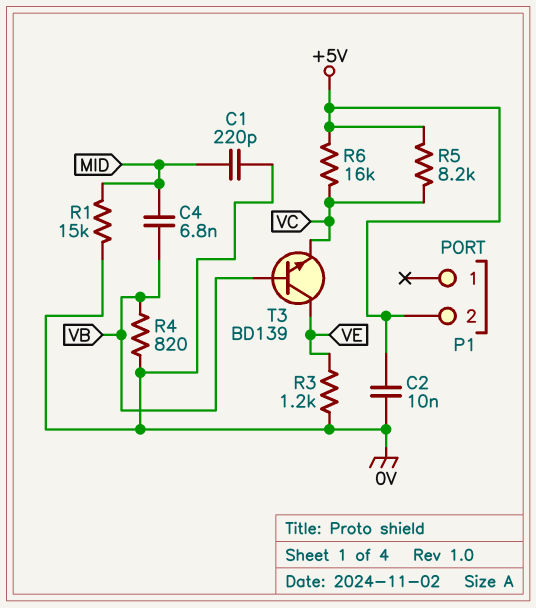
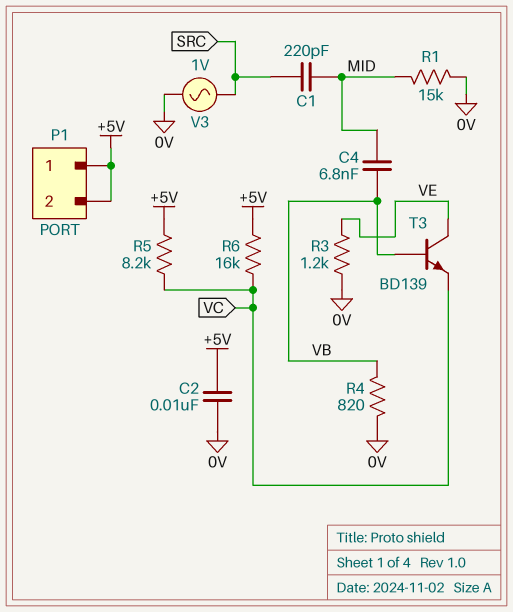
C1: 220pF (0V, MID) -> 220pF (MID, SRC)
P1 pin 1: none -> +5V
V3: none -> AC 1V (0V, SRC)

